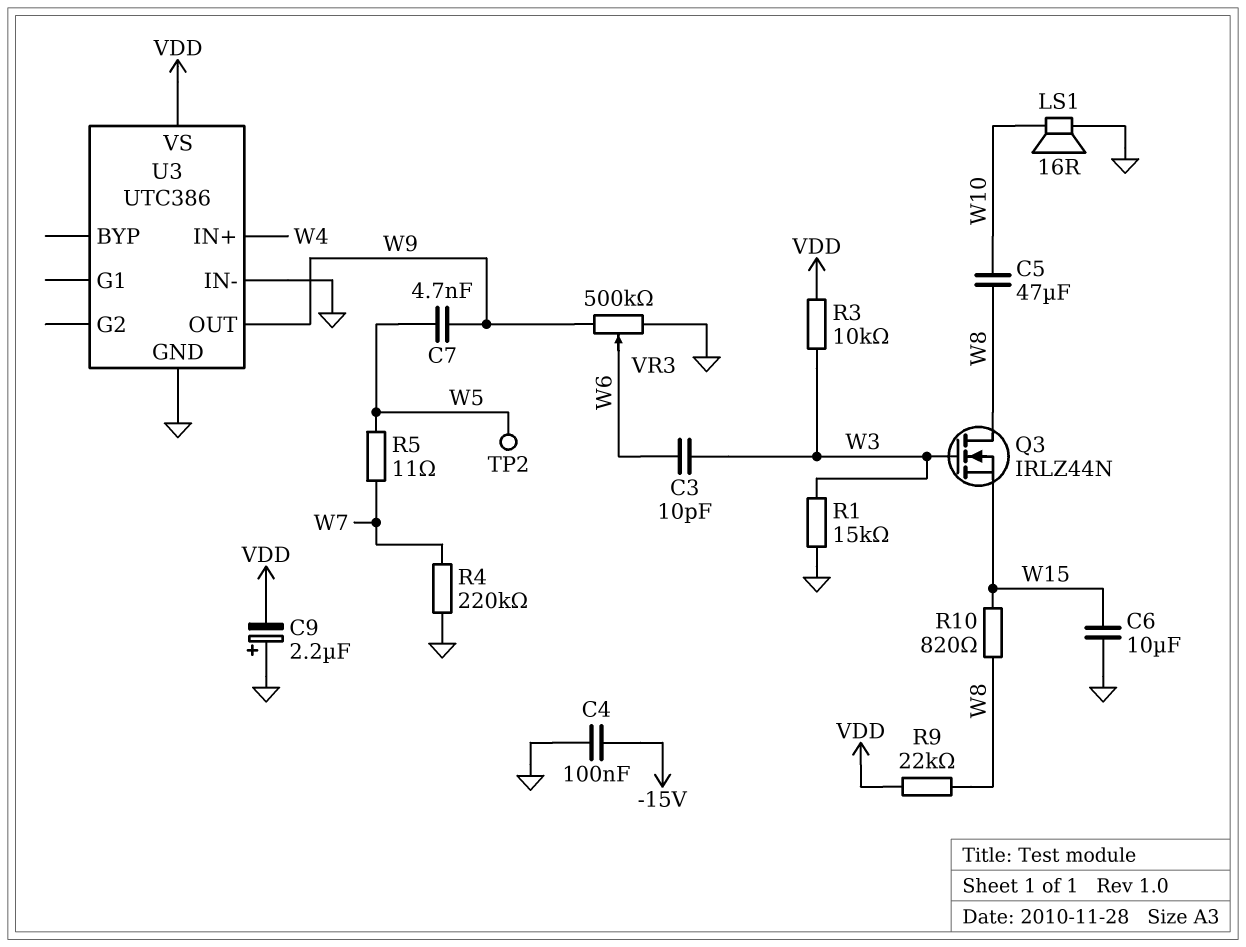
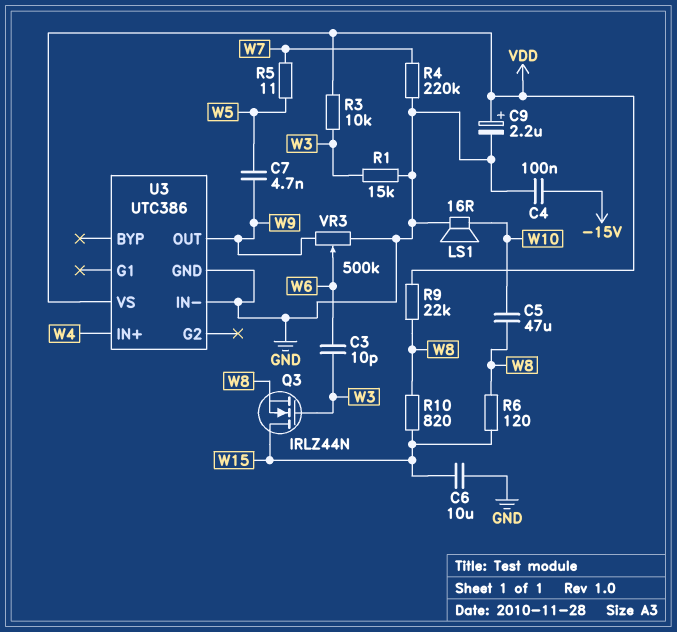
C9: 2.2uF (plus GND, minus VDD) -> 2.2uF (plus VDD, minus GND)
Q3: NMOS IRLZ44N (G W3, D W8, S W15) -> NMOS IRLZ44N (G W3, D W15, S W8)
R6: none -> 120 (W8, W15)
TP2: test point (W5) -> none

